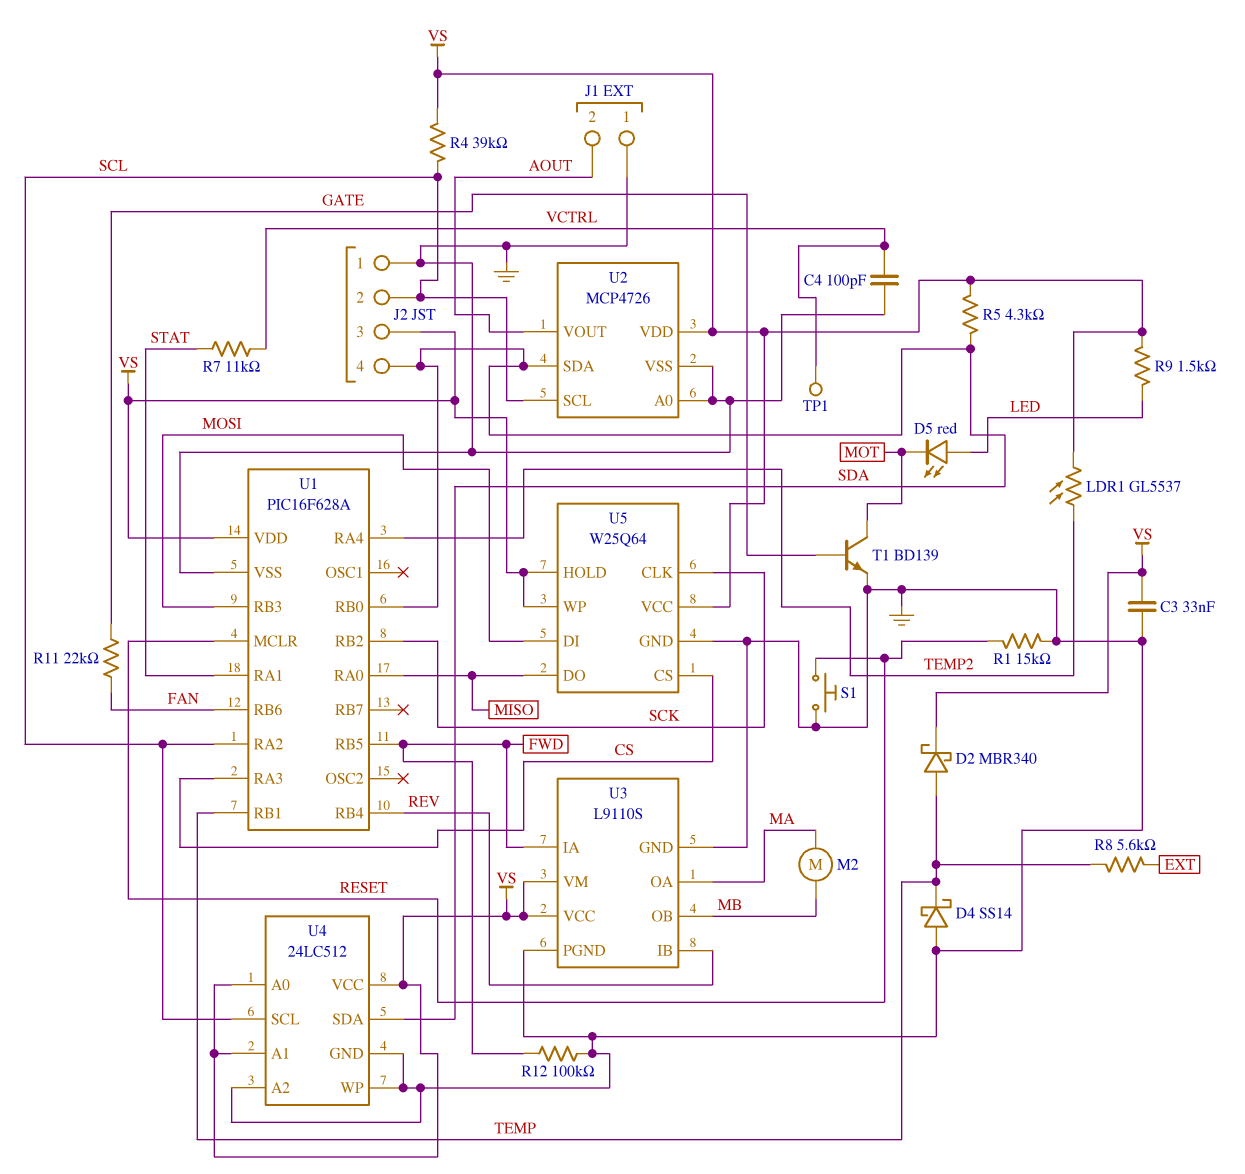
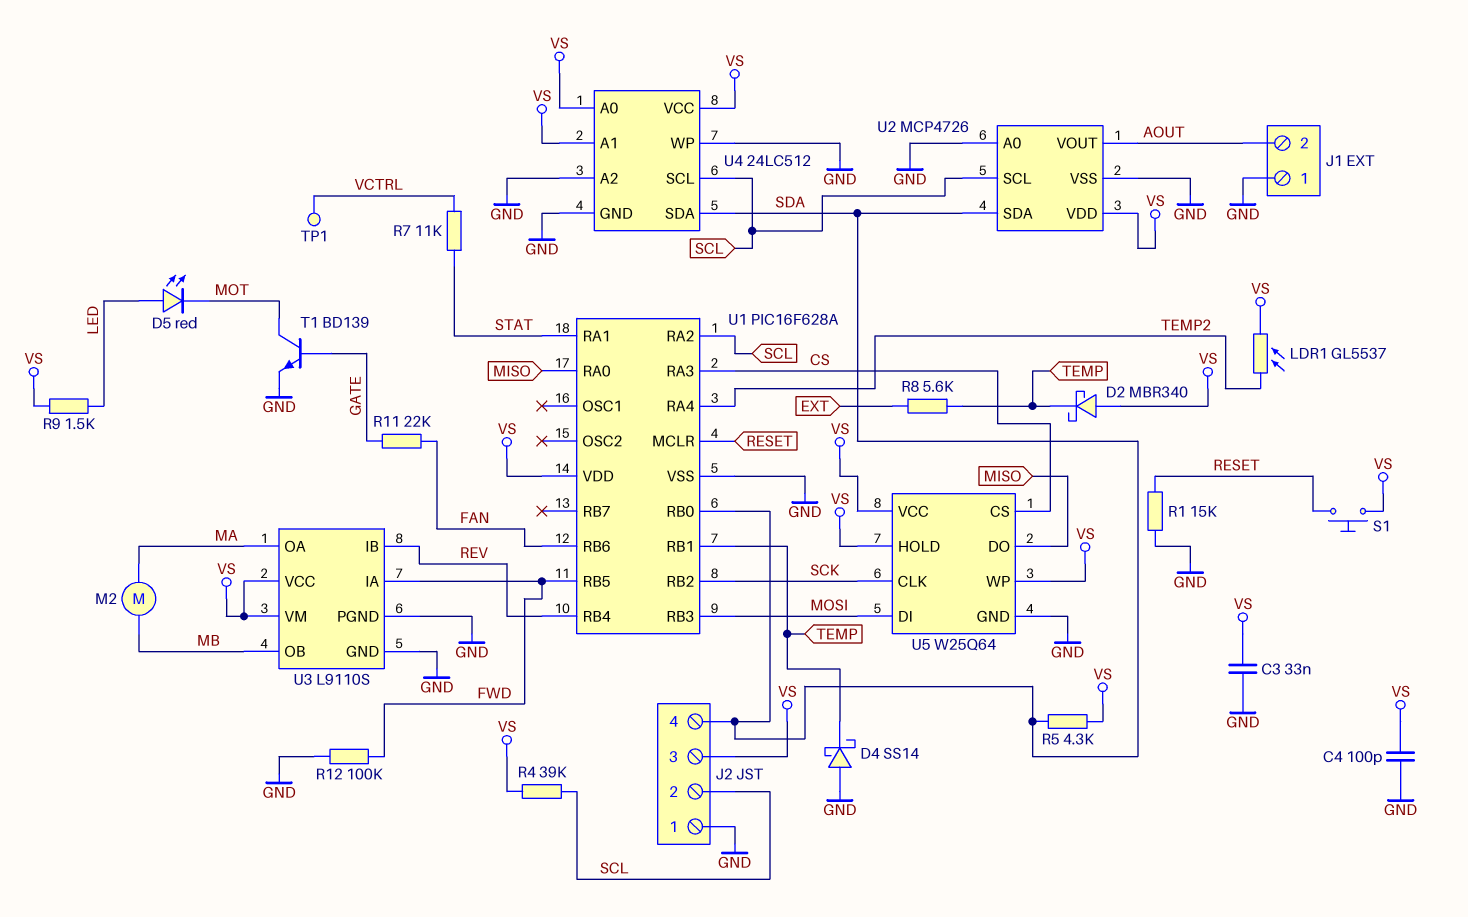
C4: 100pF (GND, VCTRL) -> 100pF (GND, VS)
D2: schottky MBR340 (A TEMP, K VS) -> schottky MBR340 (A VS, K TEMP)
S1: button (GND, RESET) -> button (RESET, VS)

